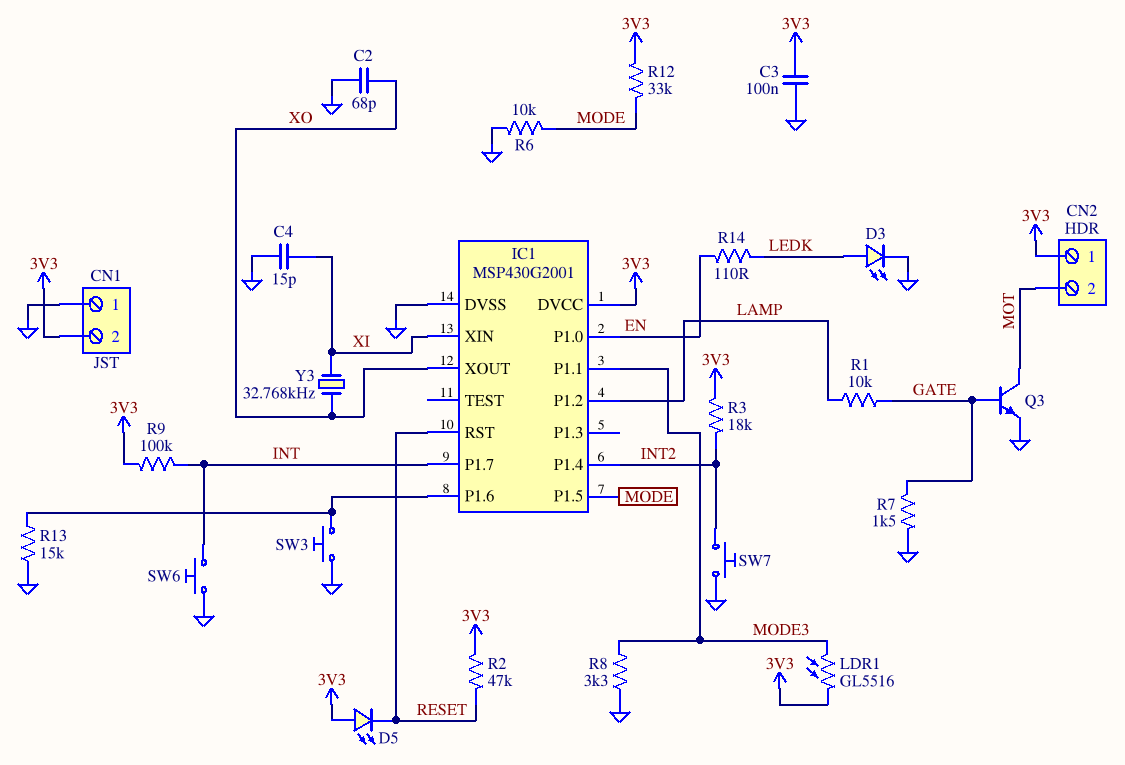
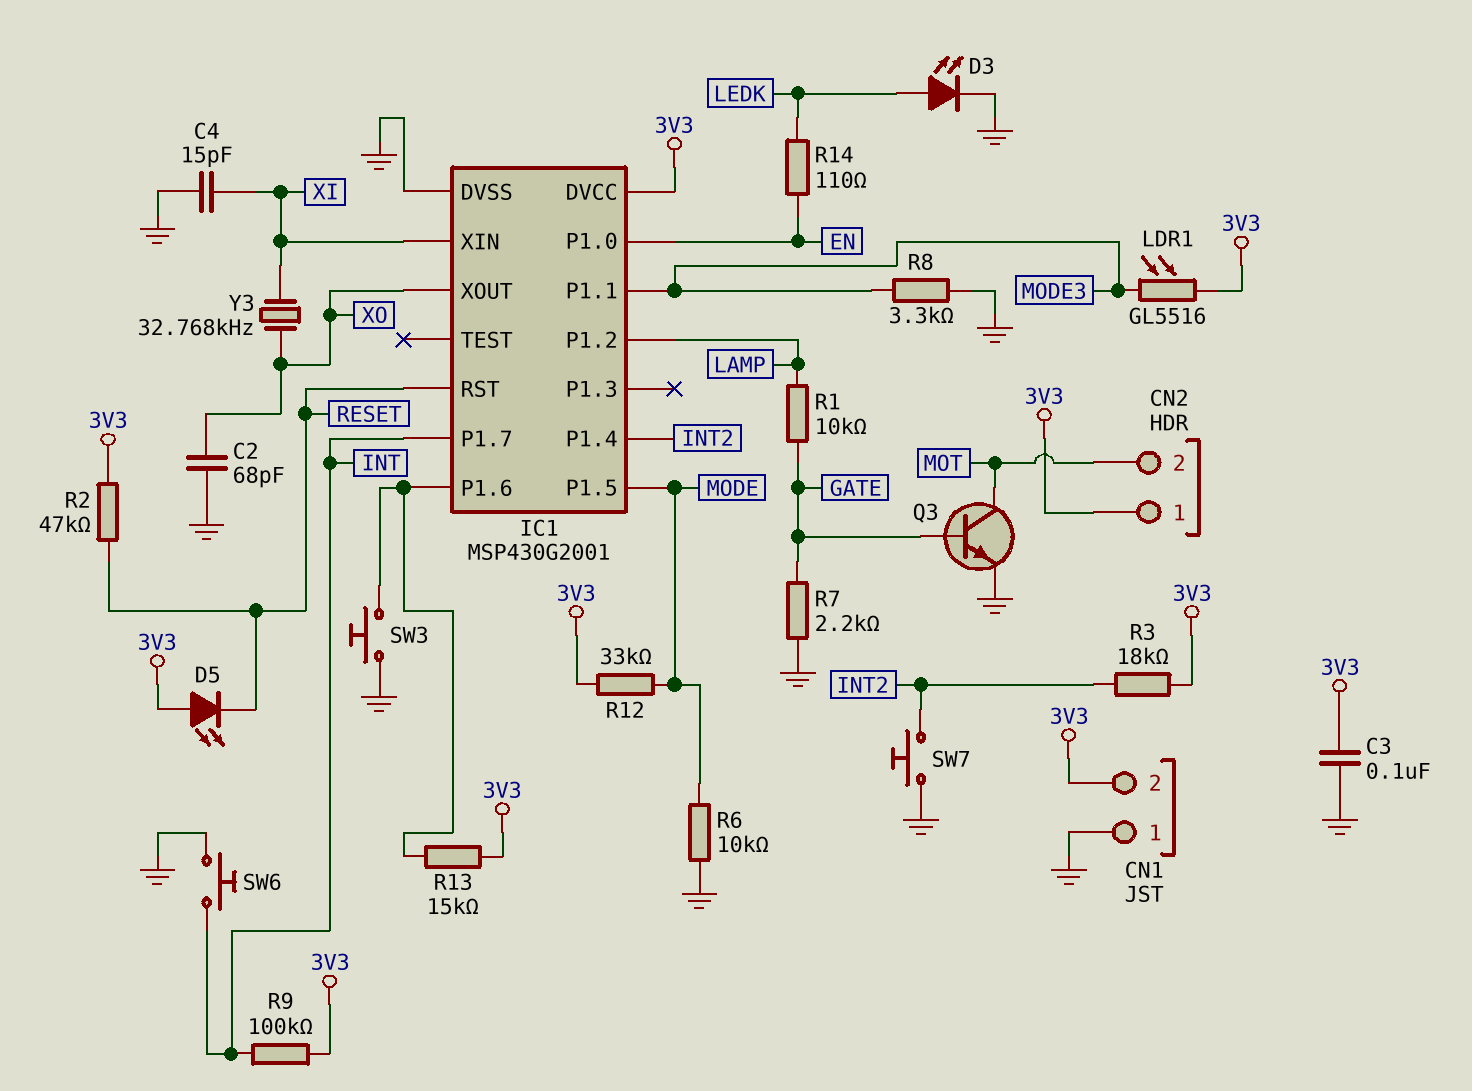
R7: 1.5k (GATE, GND) -> 2.2k (GATE, GND)
R13: 15k (GND, IC1/P1.6) -> 15k (3V3, IC1/P1.6)

